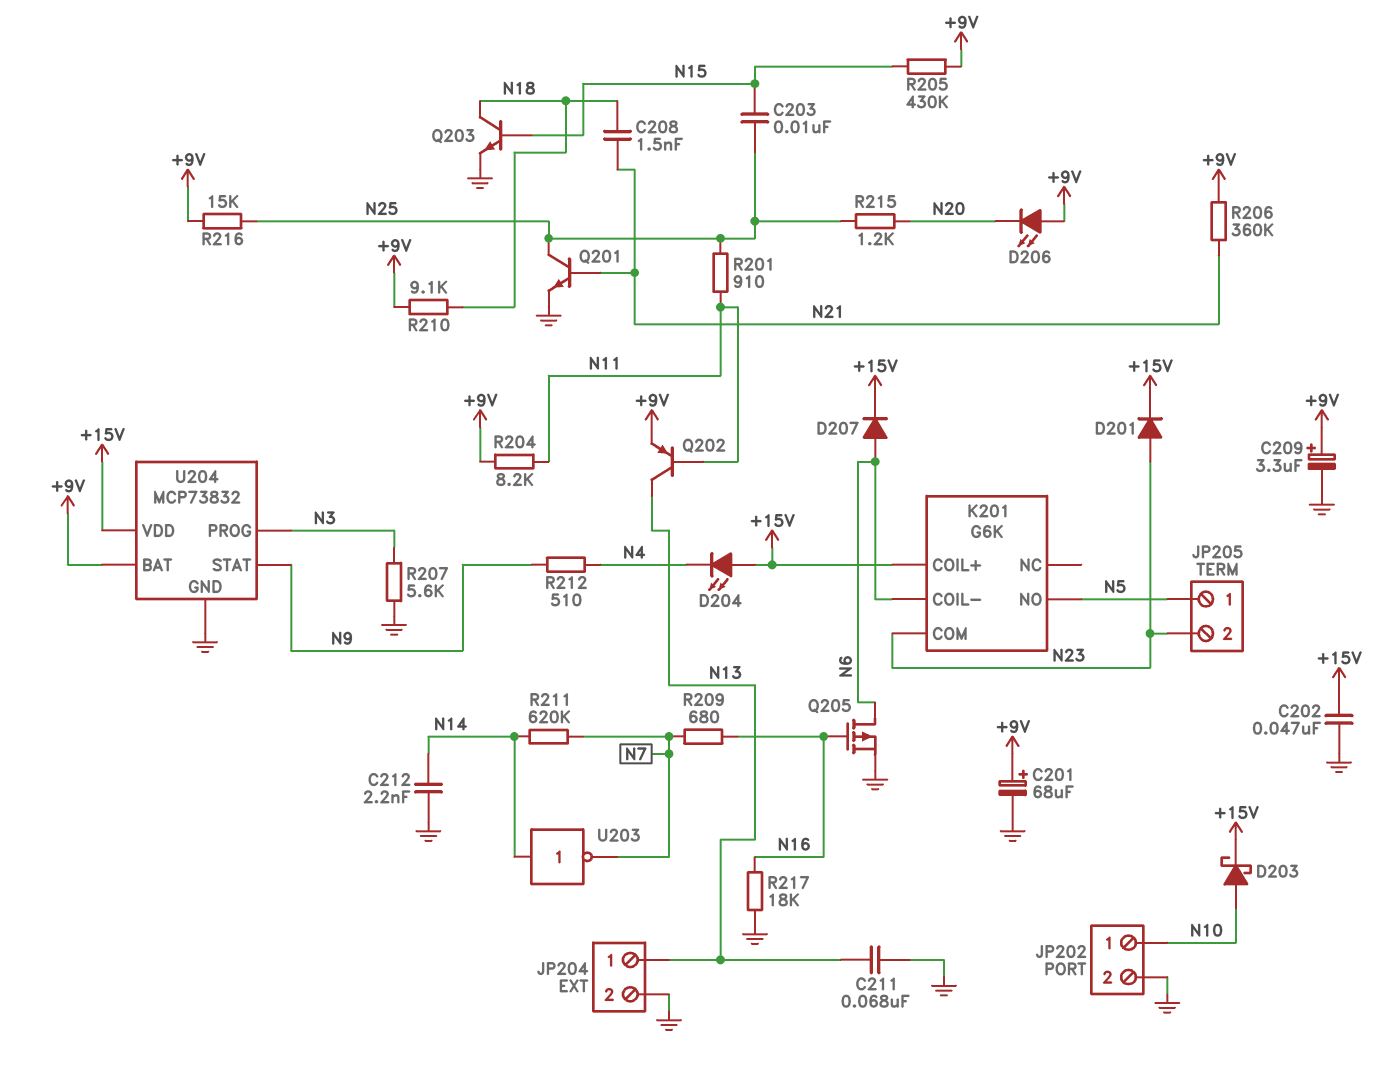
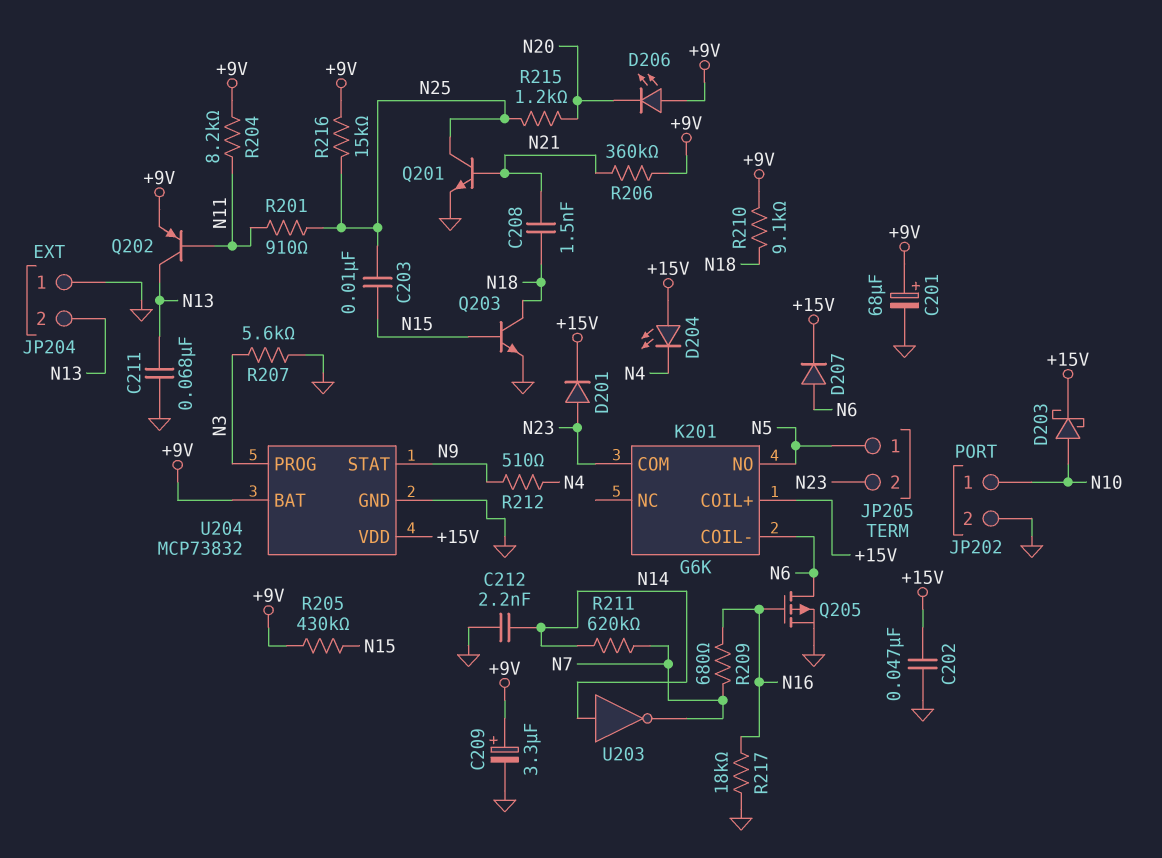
JP204 pin 1: N13 -> GND
JP204 pin 2: GND -> N13

